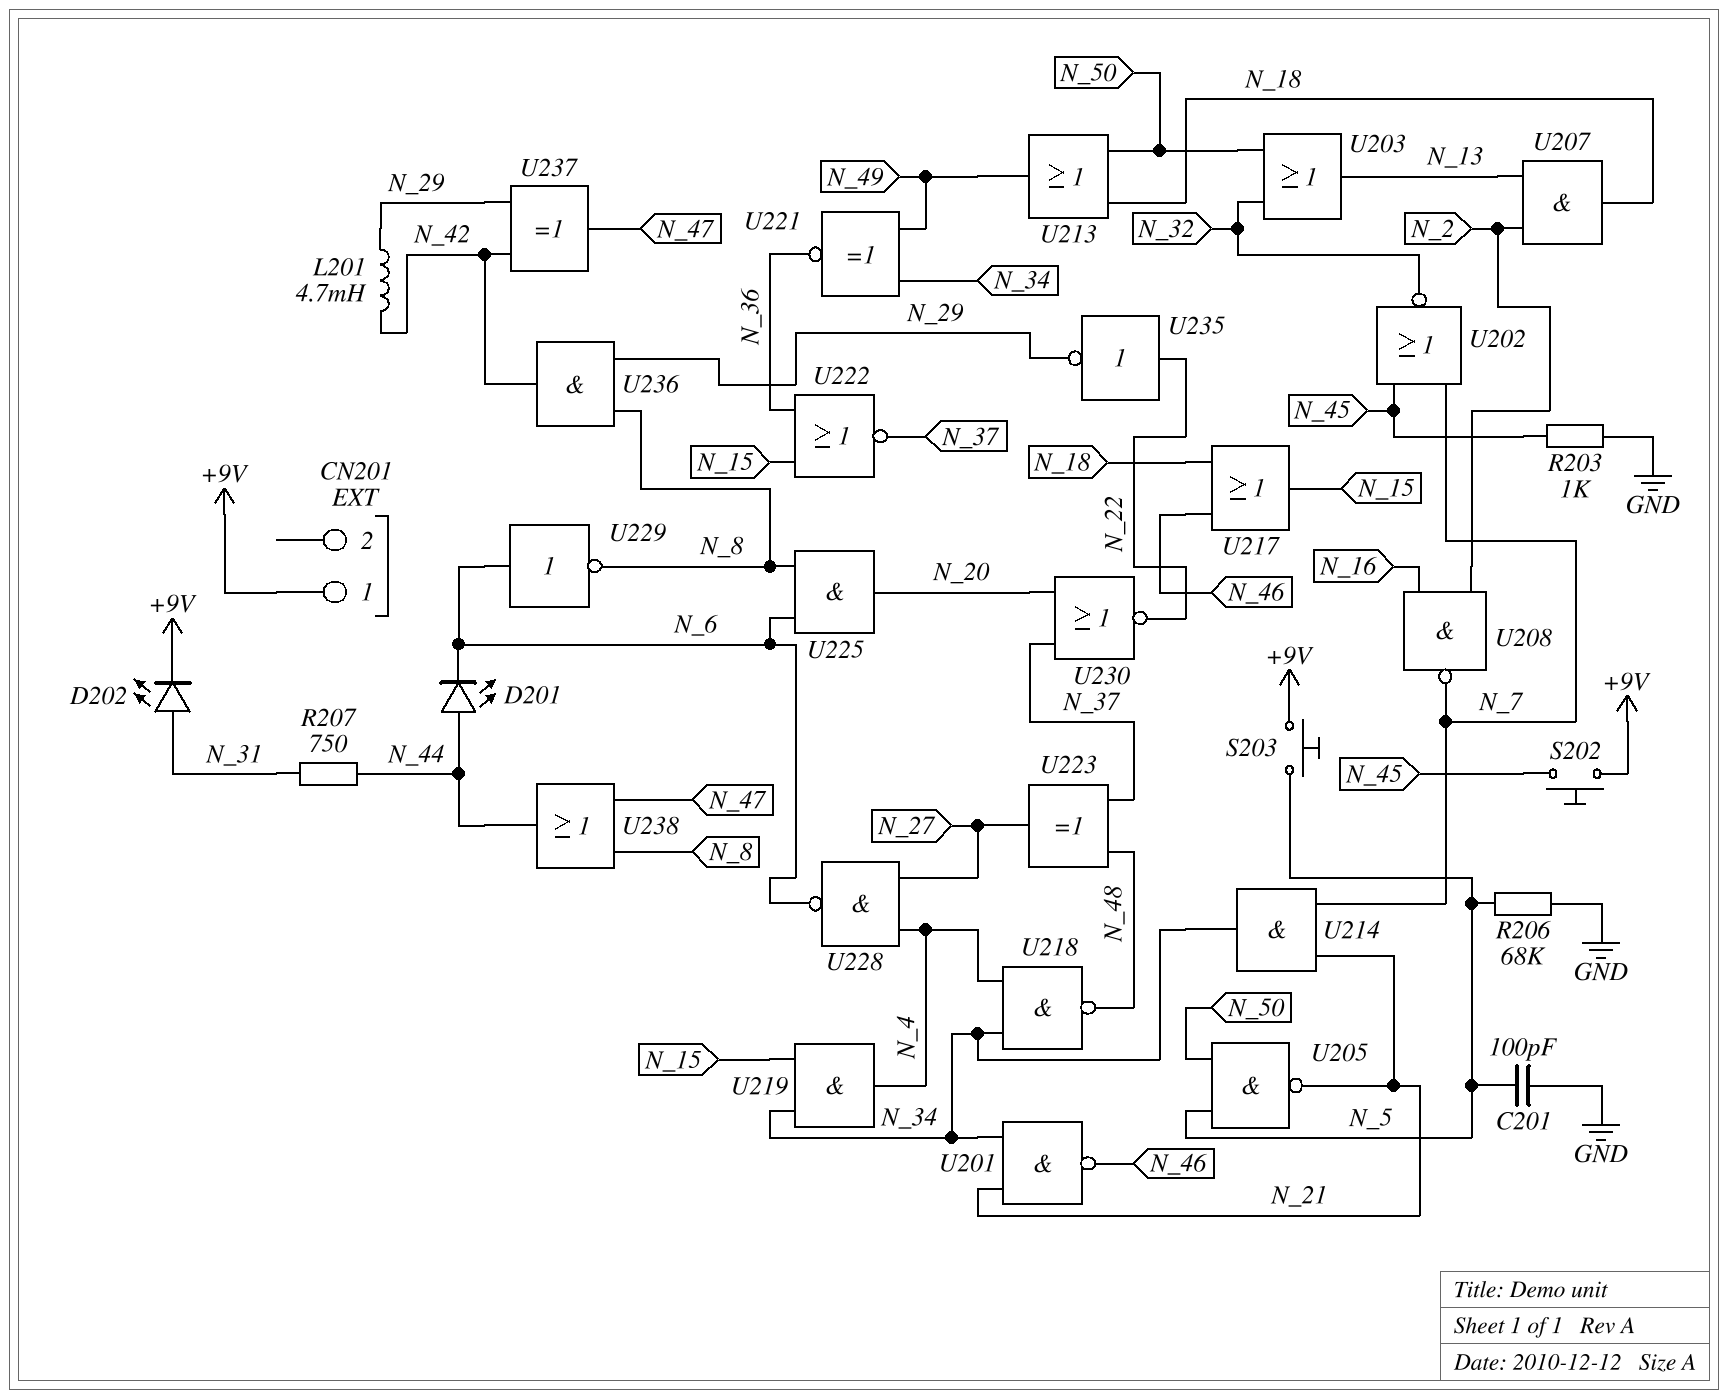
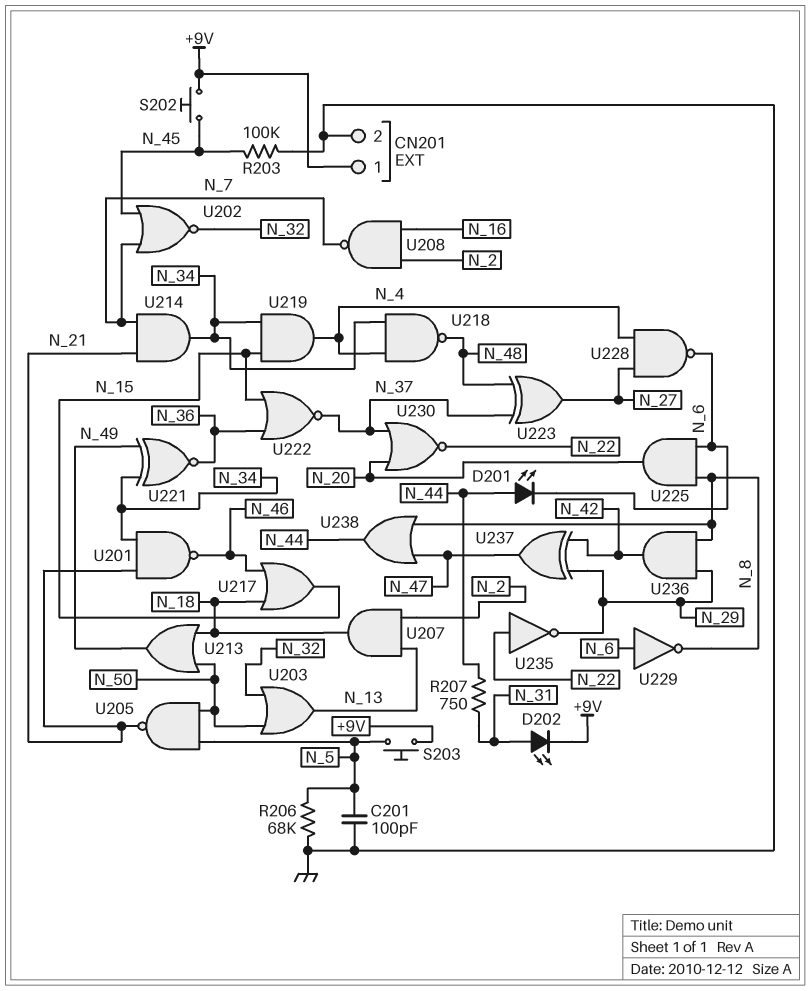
CN201 pin 2: none -> GND
L201: 4.7mH (N_29, N_42) -> none
R203: 1k (GND, N_45) -> 100k (GND, N_45)

